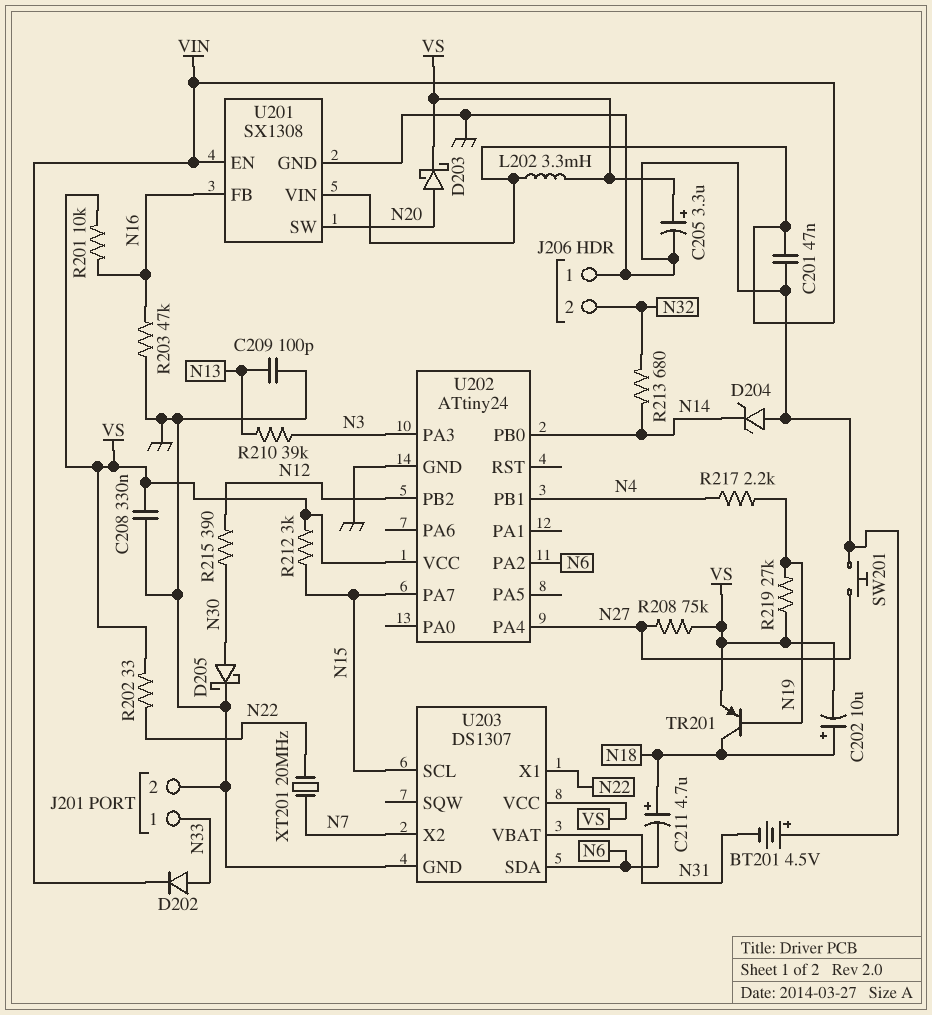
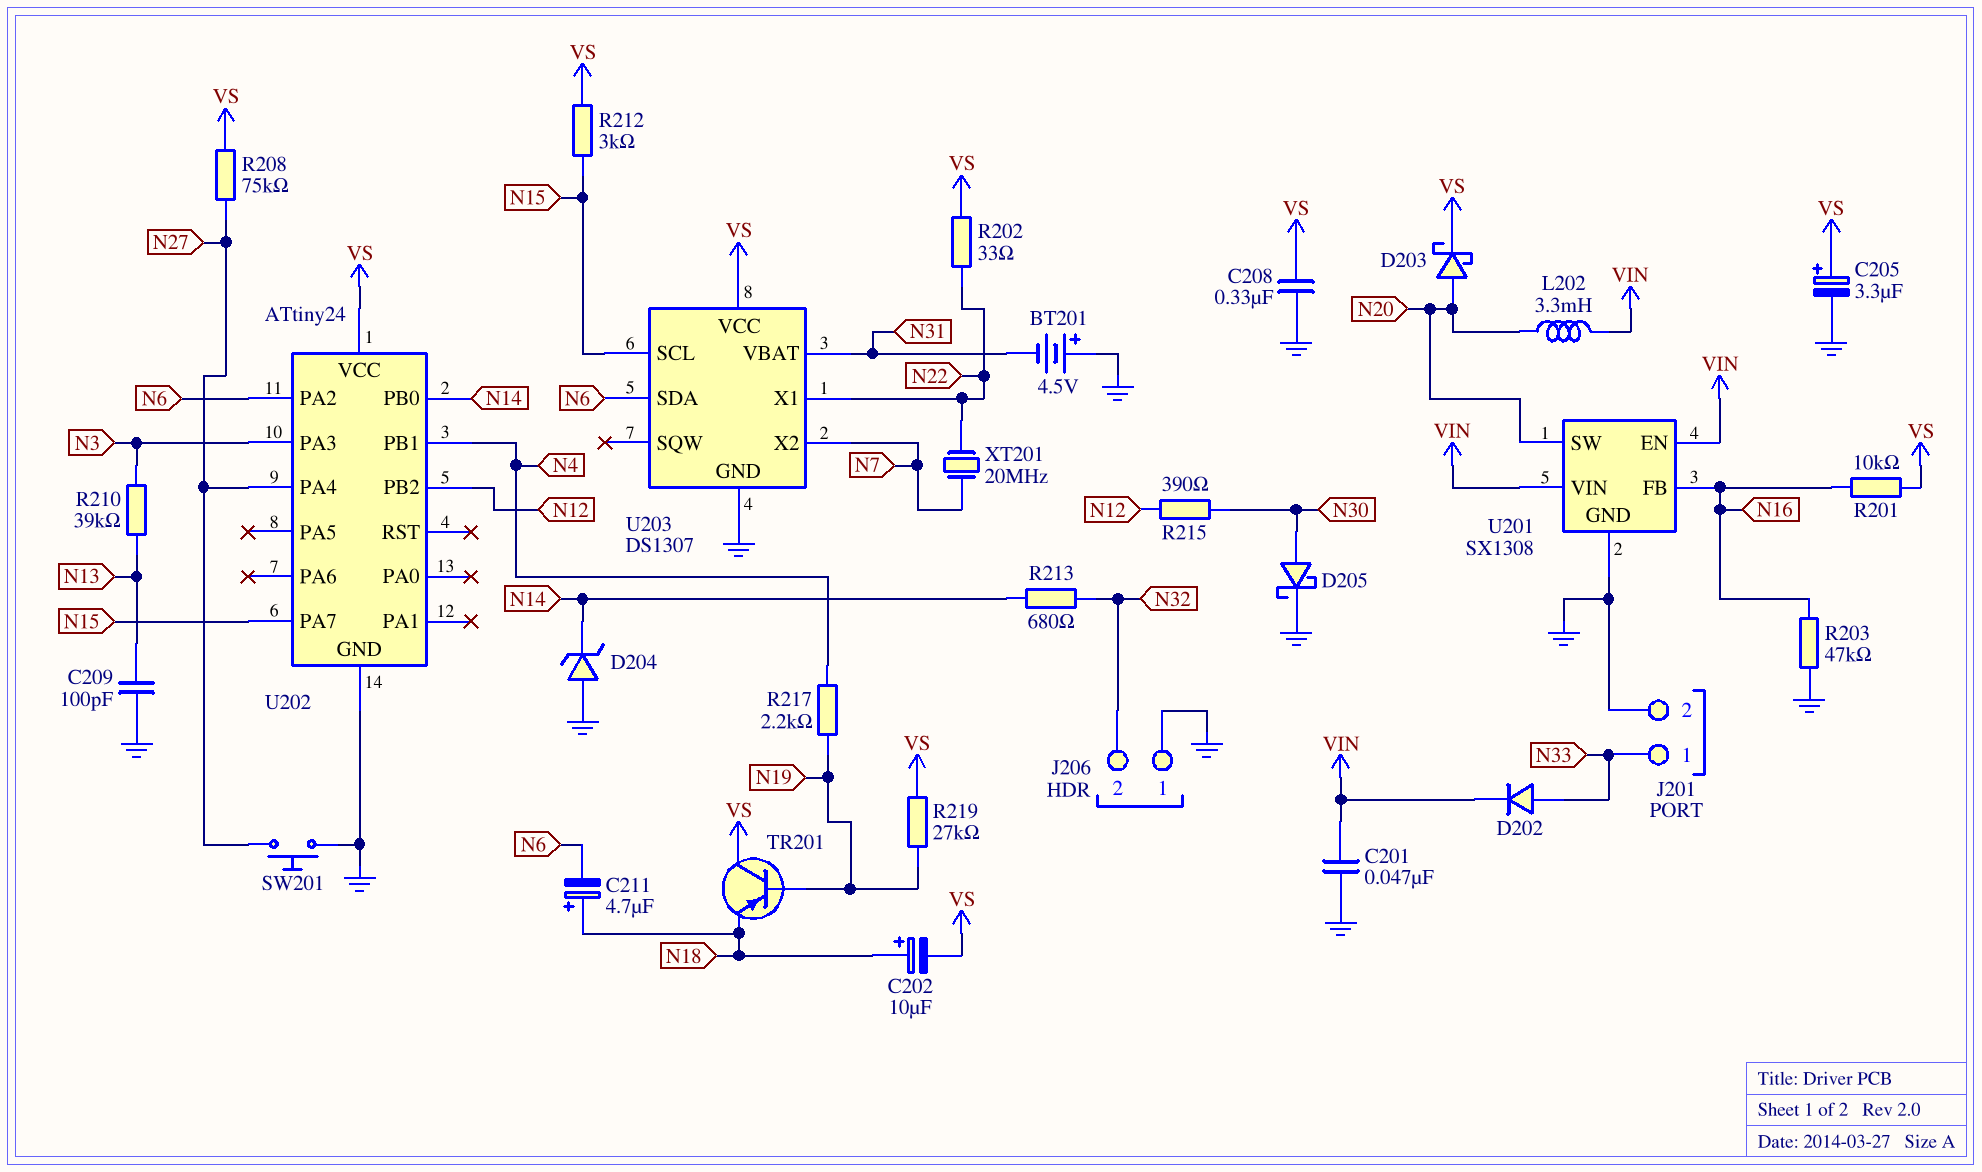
L202: 3.3mH (VIN, VS) -> 3.3mH (N20, VIN)
TR201: PNP (B N19, C N18, E VS) -> PNP (B N19, C VS, E N18)

